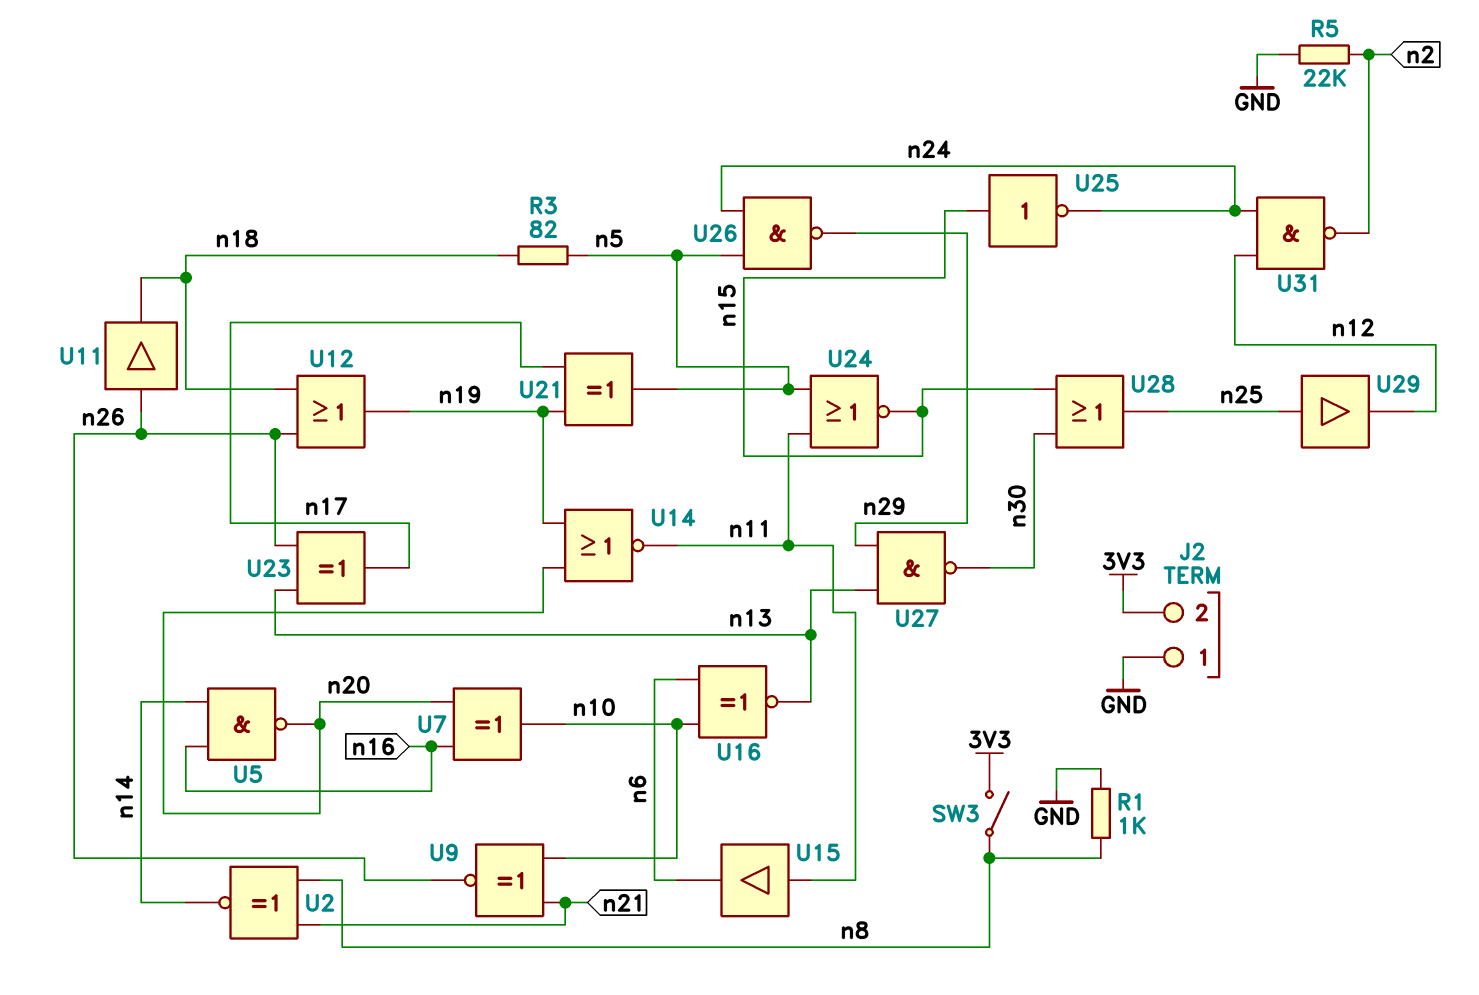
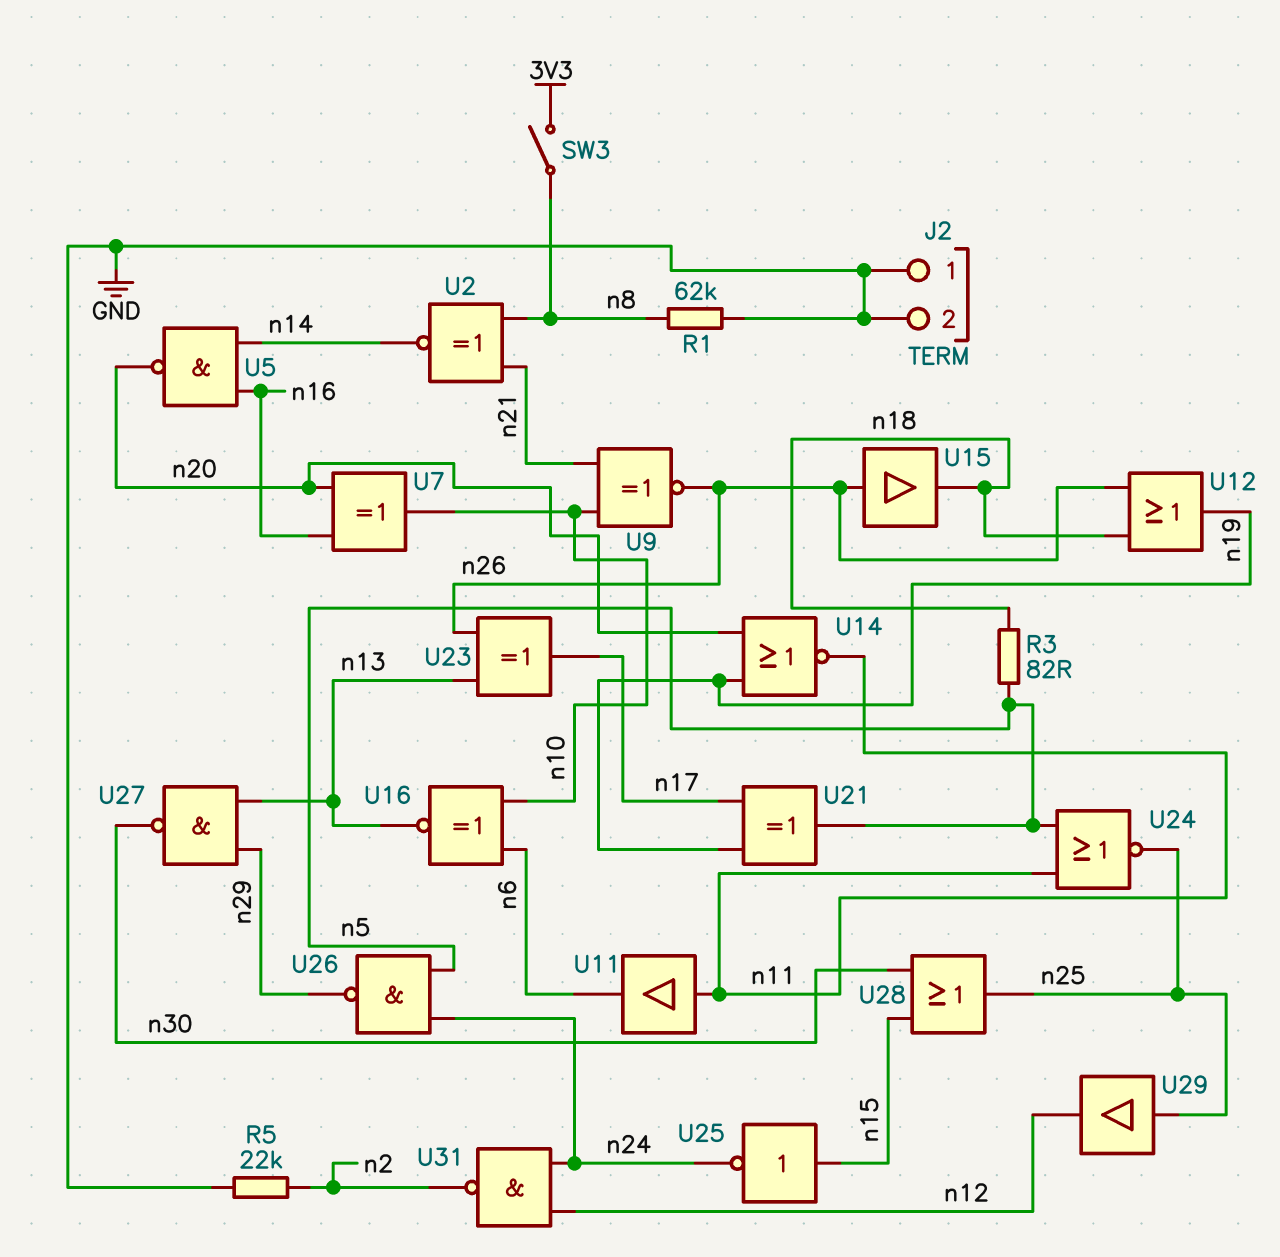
J2 pin 2: 3V3 -> GND
R1: 1k (GND, n8) -> 62k (GND, n8)
U11: buffer (in n26, out n18) -> buffer (in n11, out n6)
U15: buffer (in n11, out n6) -> buffer (in n26, out n18)
U24: NOR (in n5, in n11, out n15) -> NOR (in n5, in n11, out n25)

